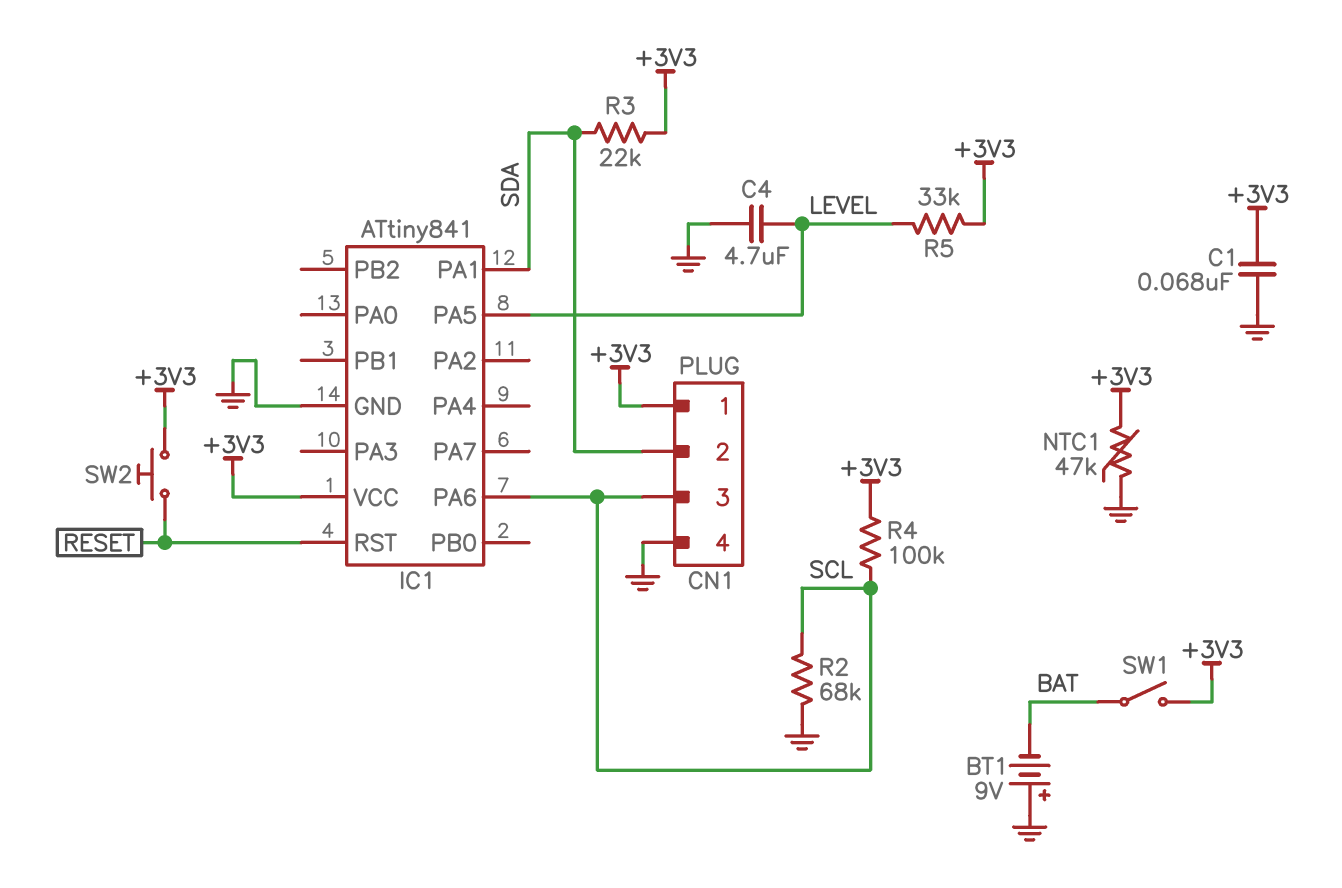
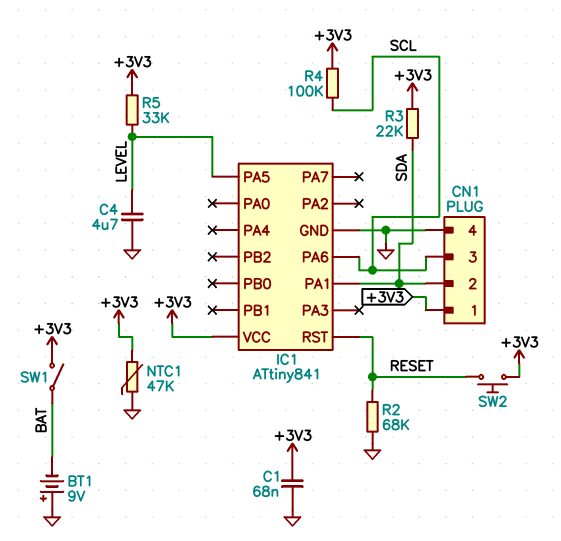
R2: 68k (GND, SCL) -> 68k (GND, RESET)

